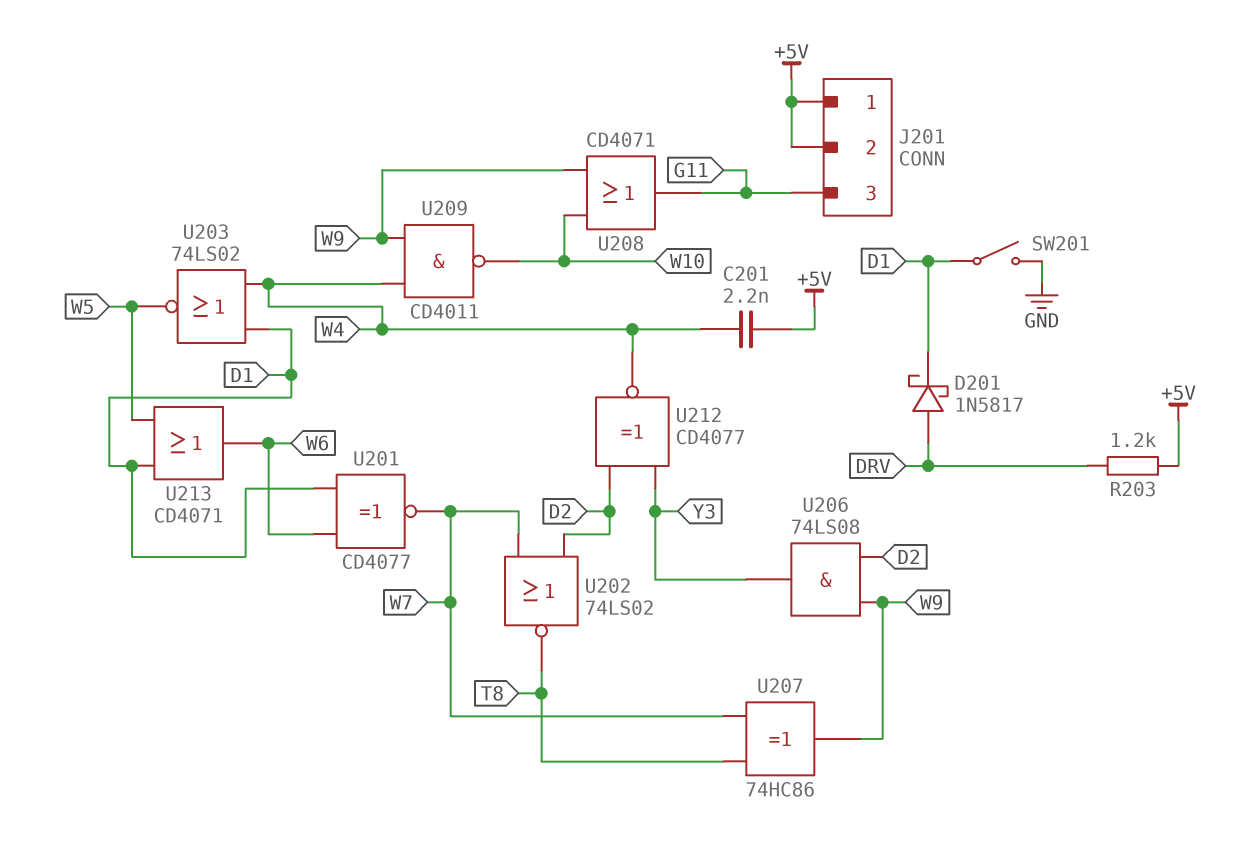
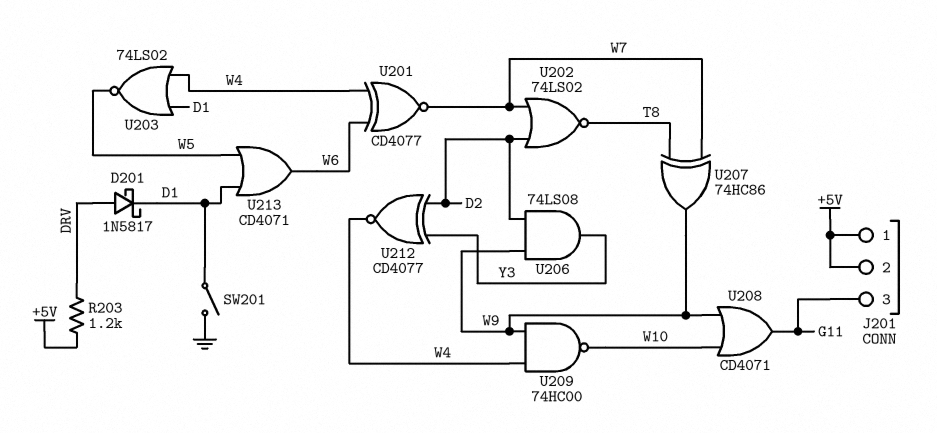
C201: 2.2nF (+5V, W4) -> none
U201: XNOR CD4077 (in D1, in W6, out W7) -> XNOR CD4077 (in W4, in W6, out W7)
U209: NAND CD4011 (in W4, in W9, out W10) -> NAND 74HC00 (in W4, in W9, out W10)

